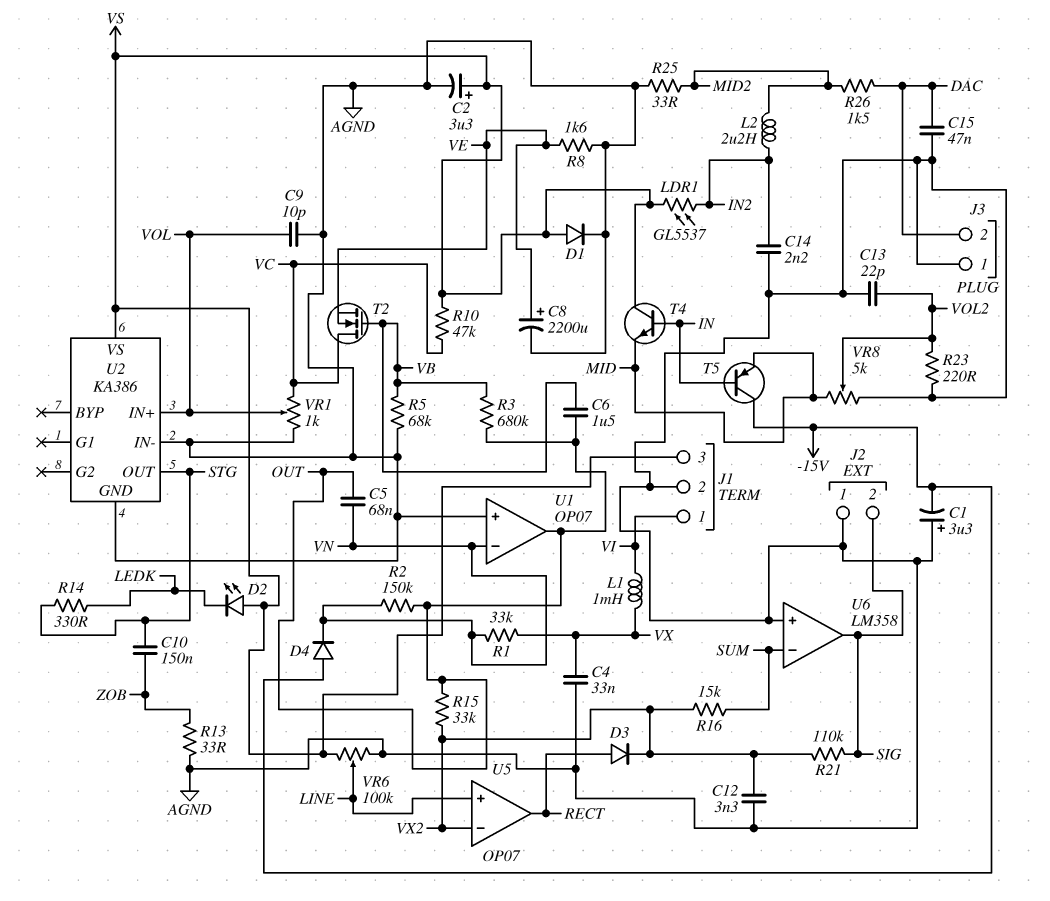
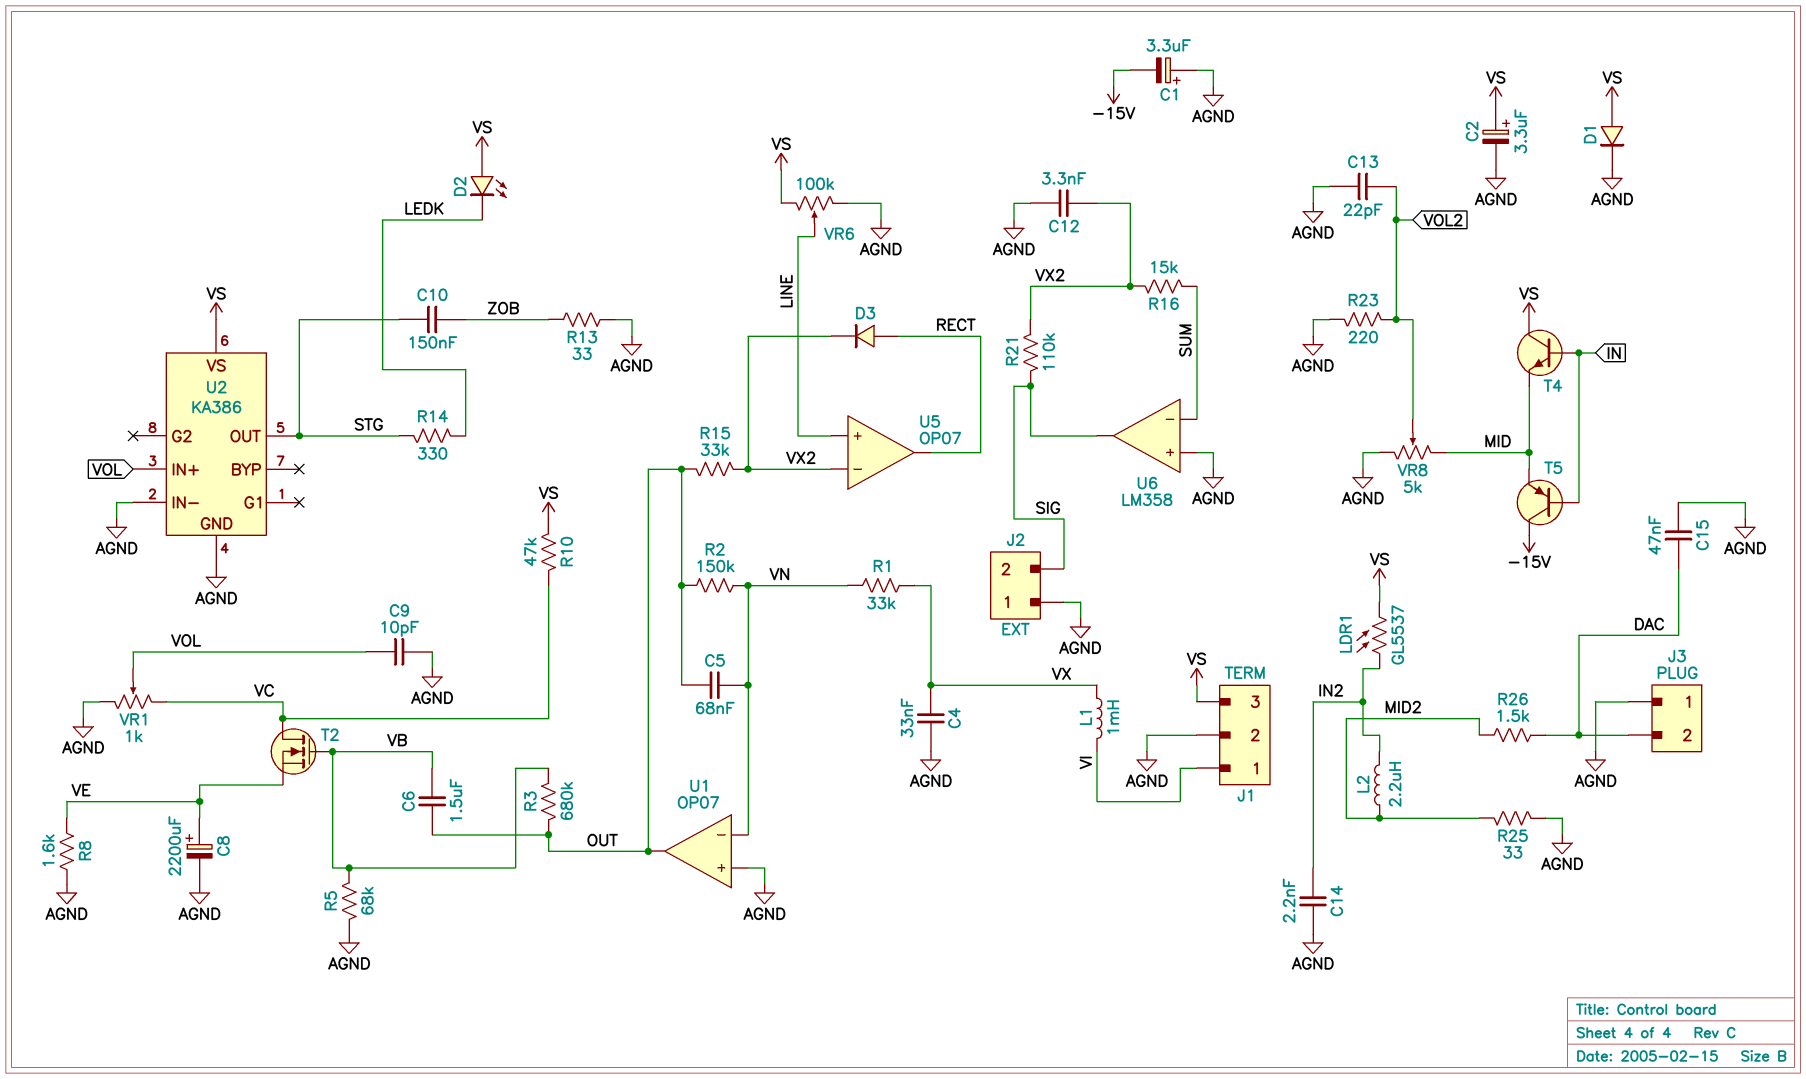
D4: diode (A -15V, K VN) -> none

